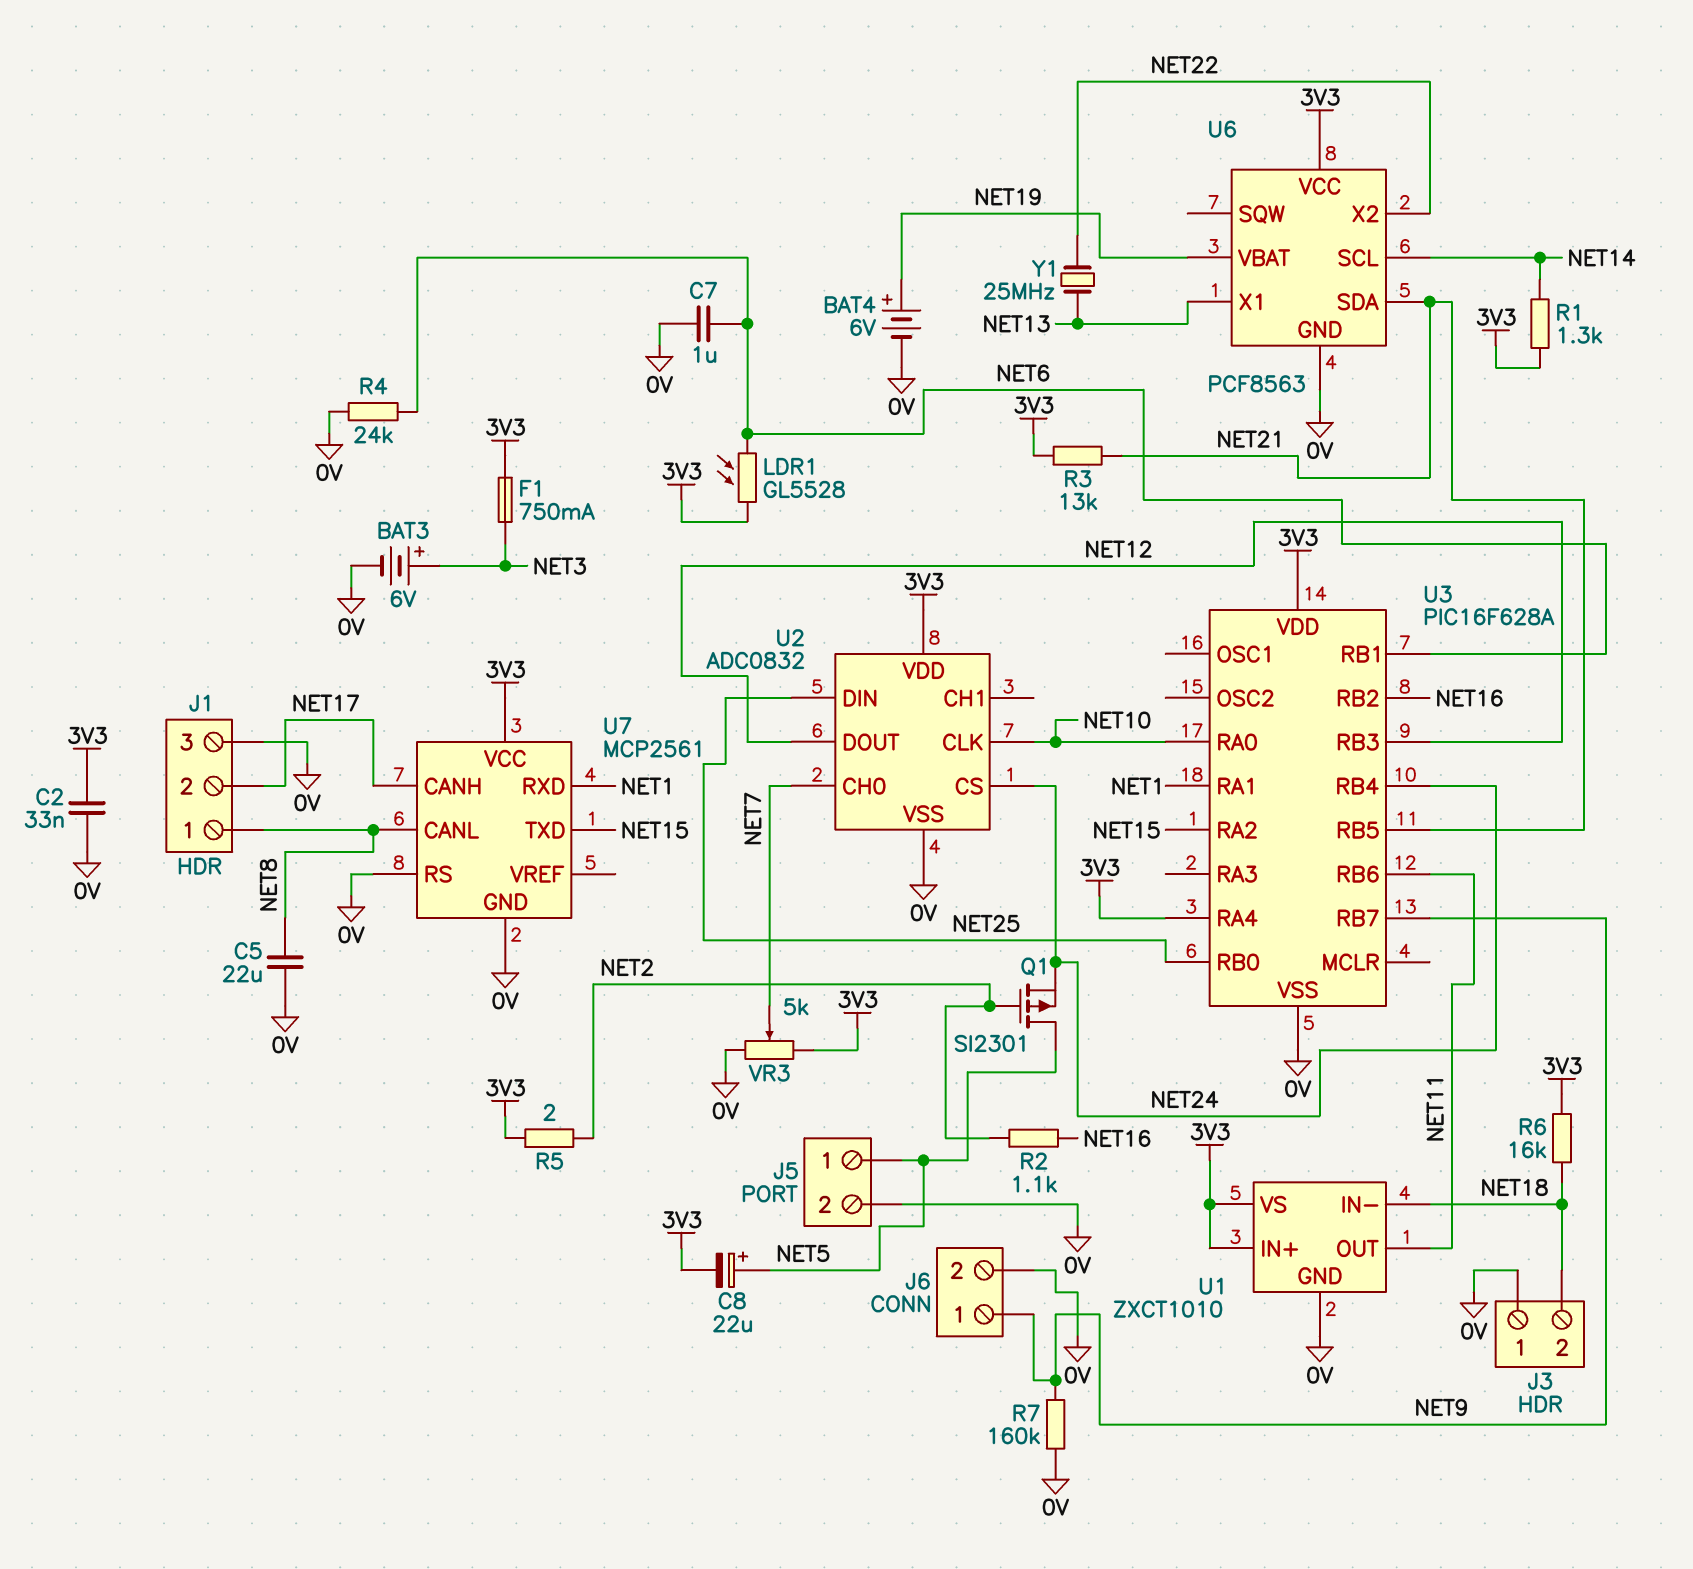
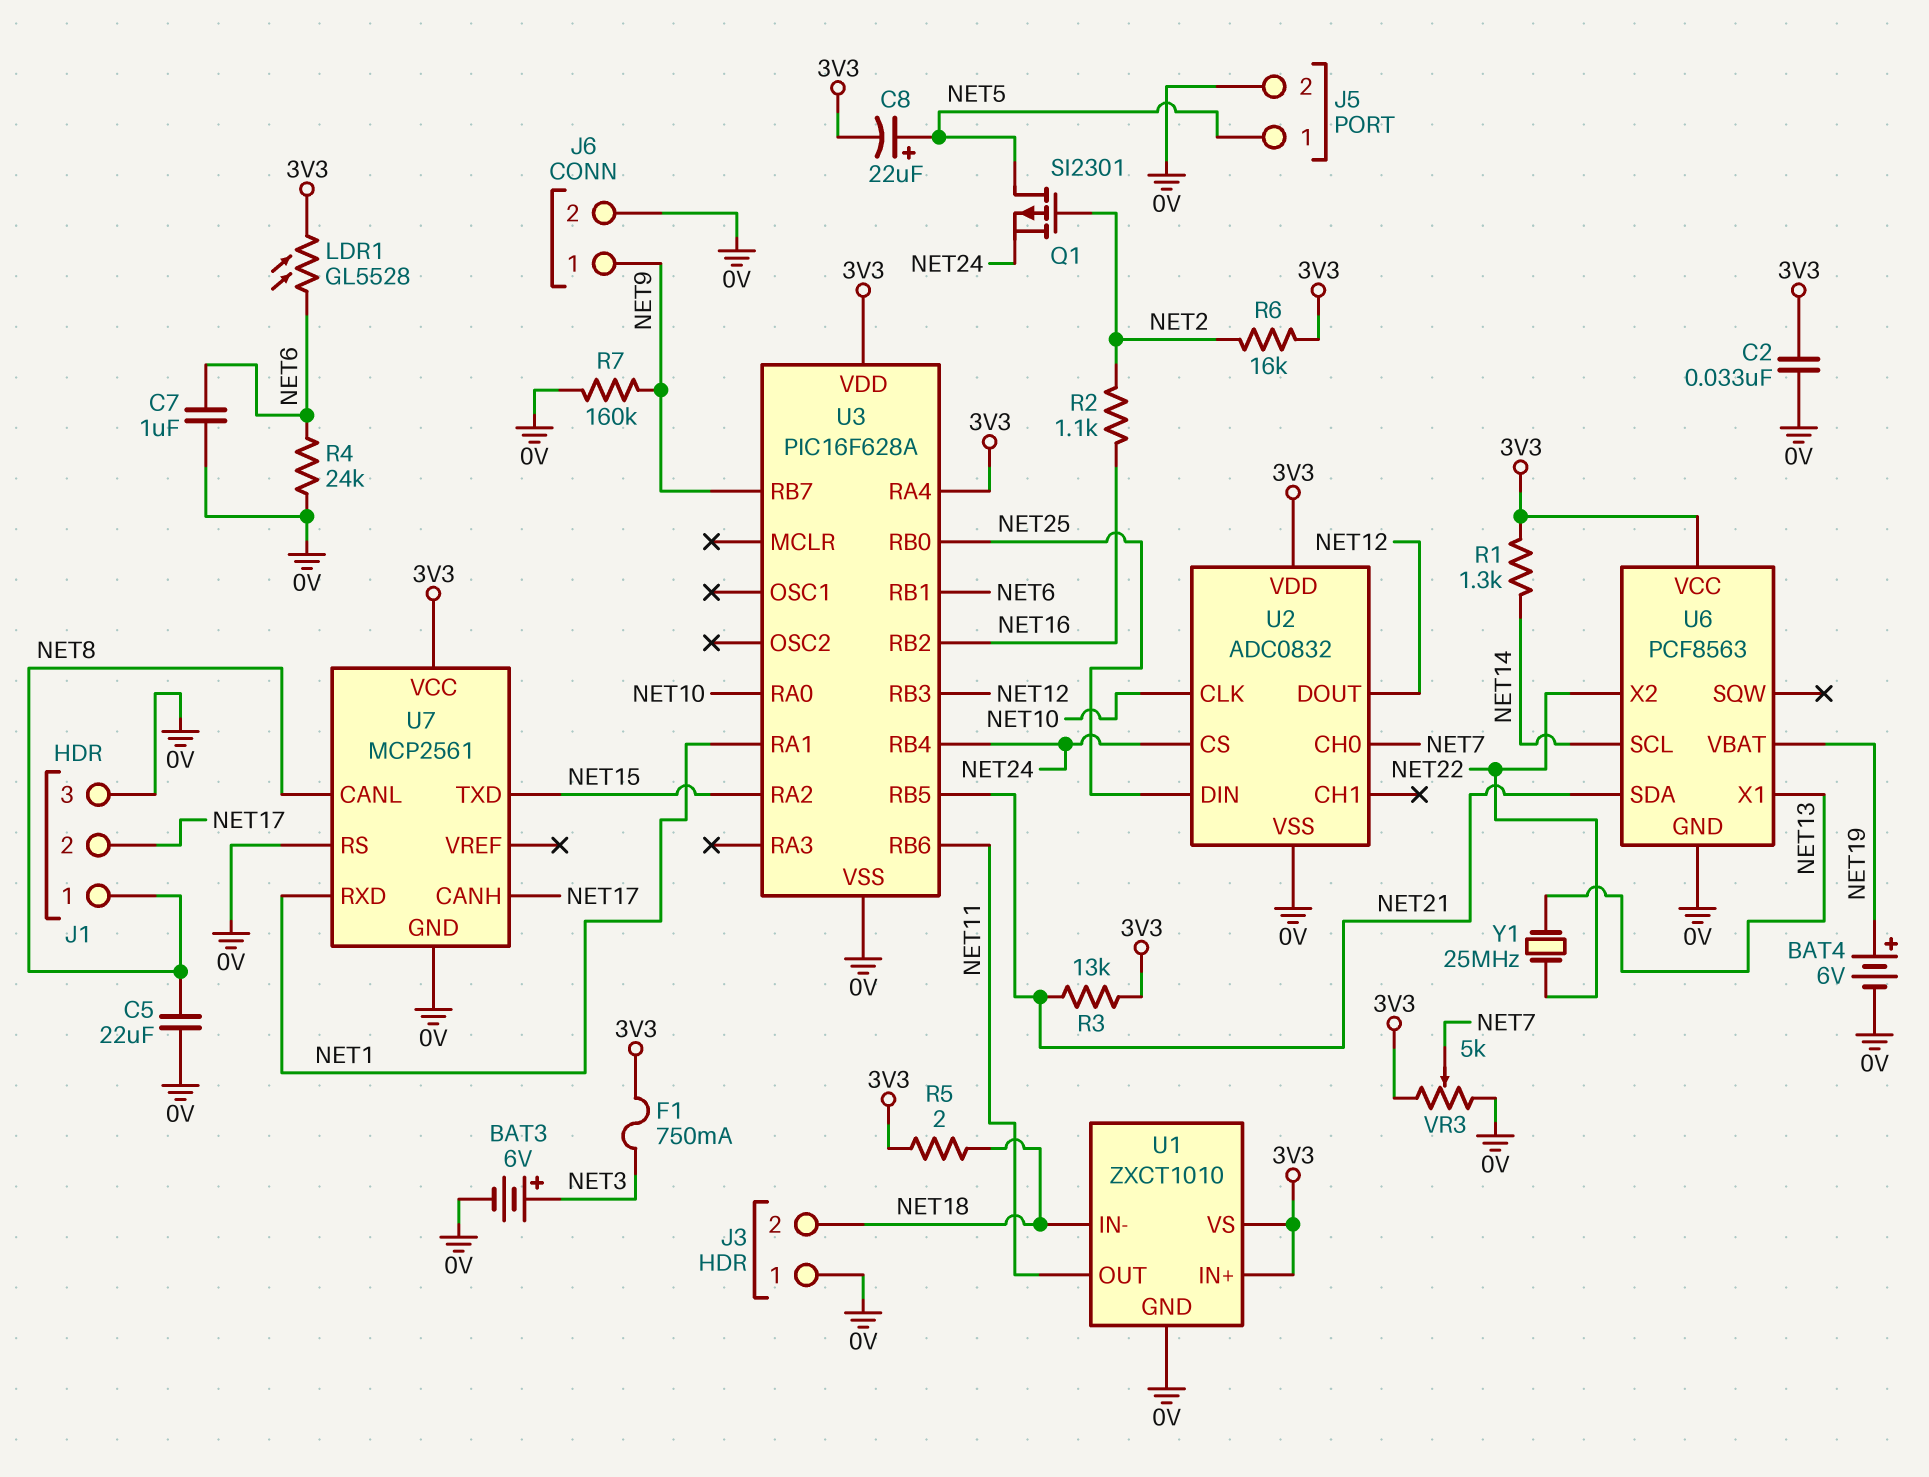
R5: 2 (3V3, NET2) -> 2 (3V3, NET18)
R6: 16k (3V3, NET18) -> 16k (3V3, NET2)

